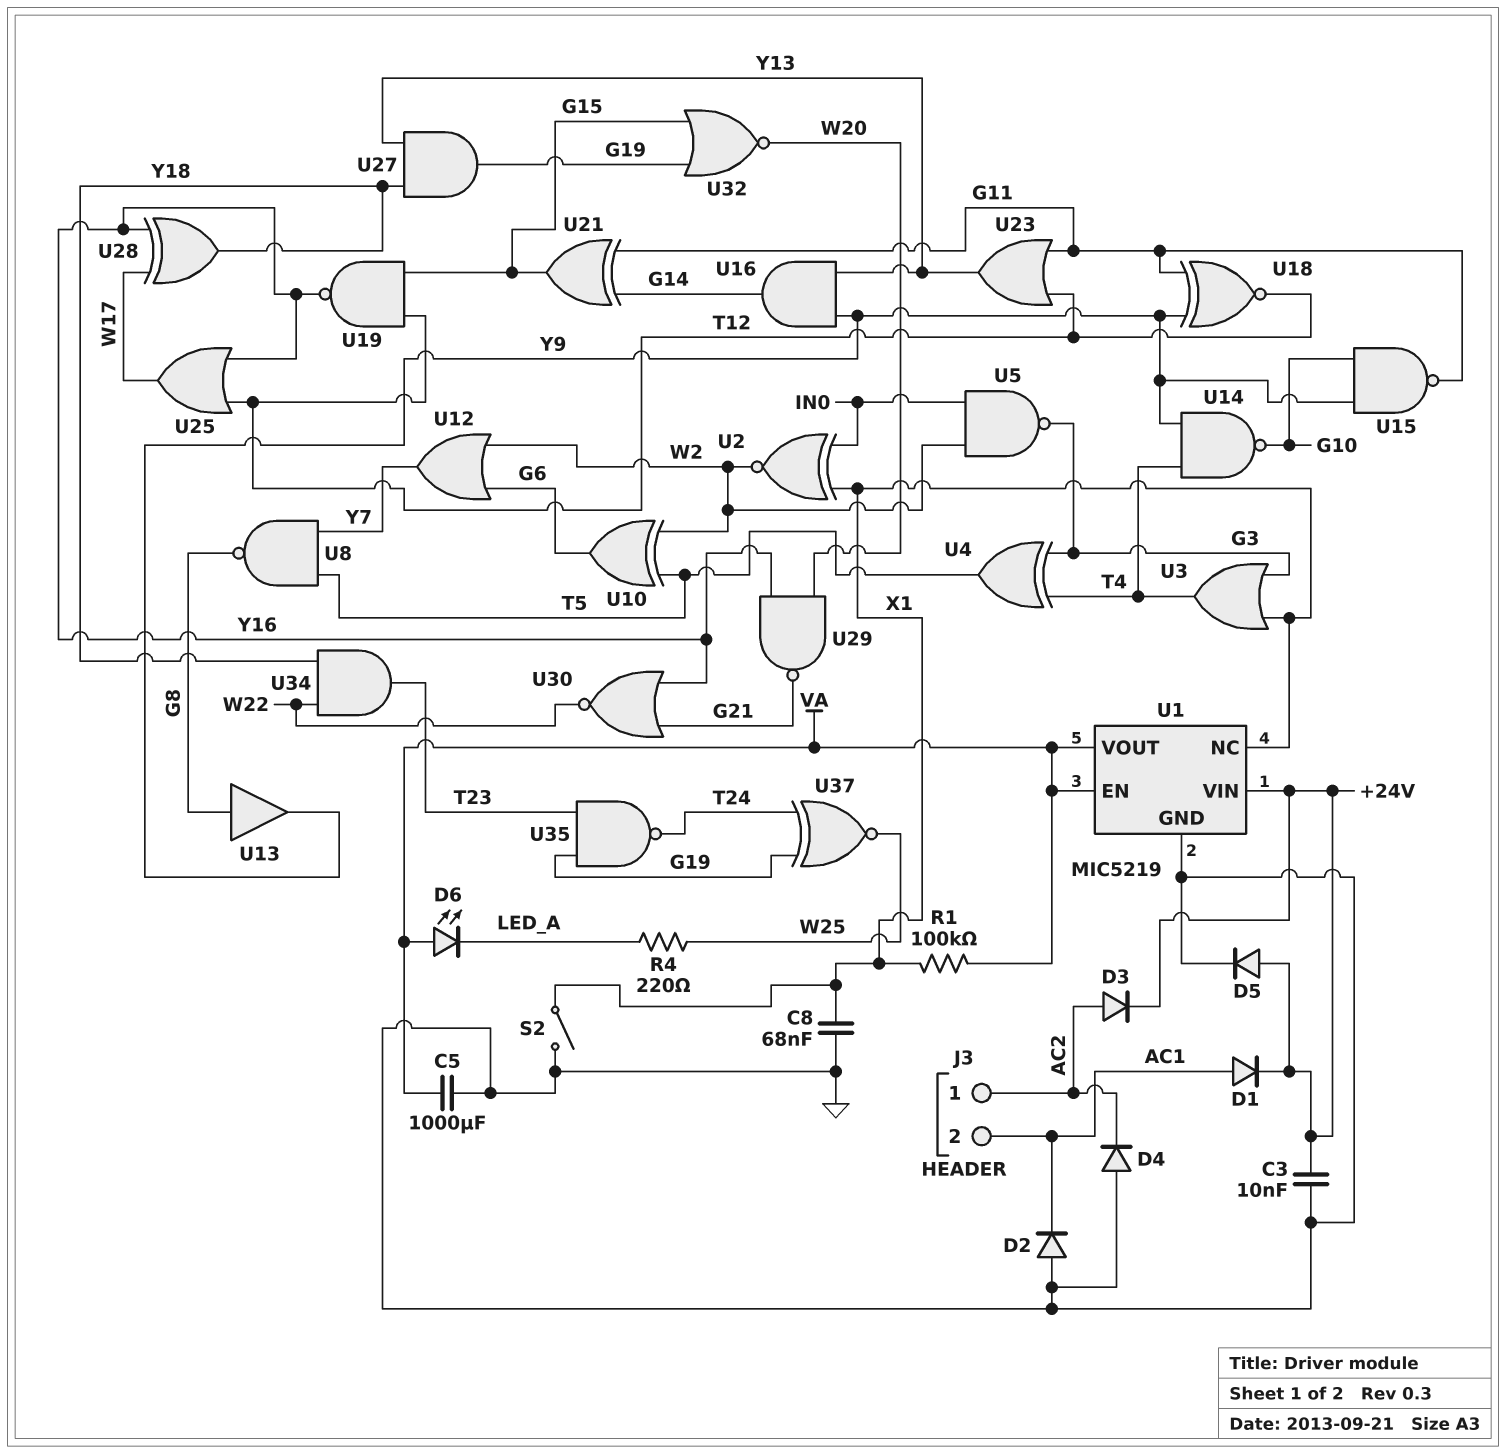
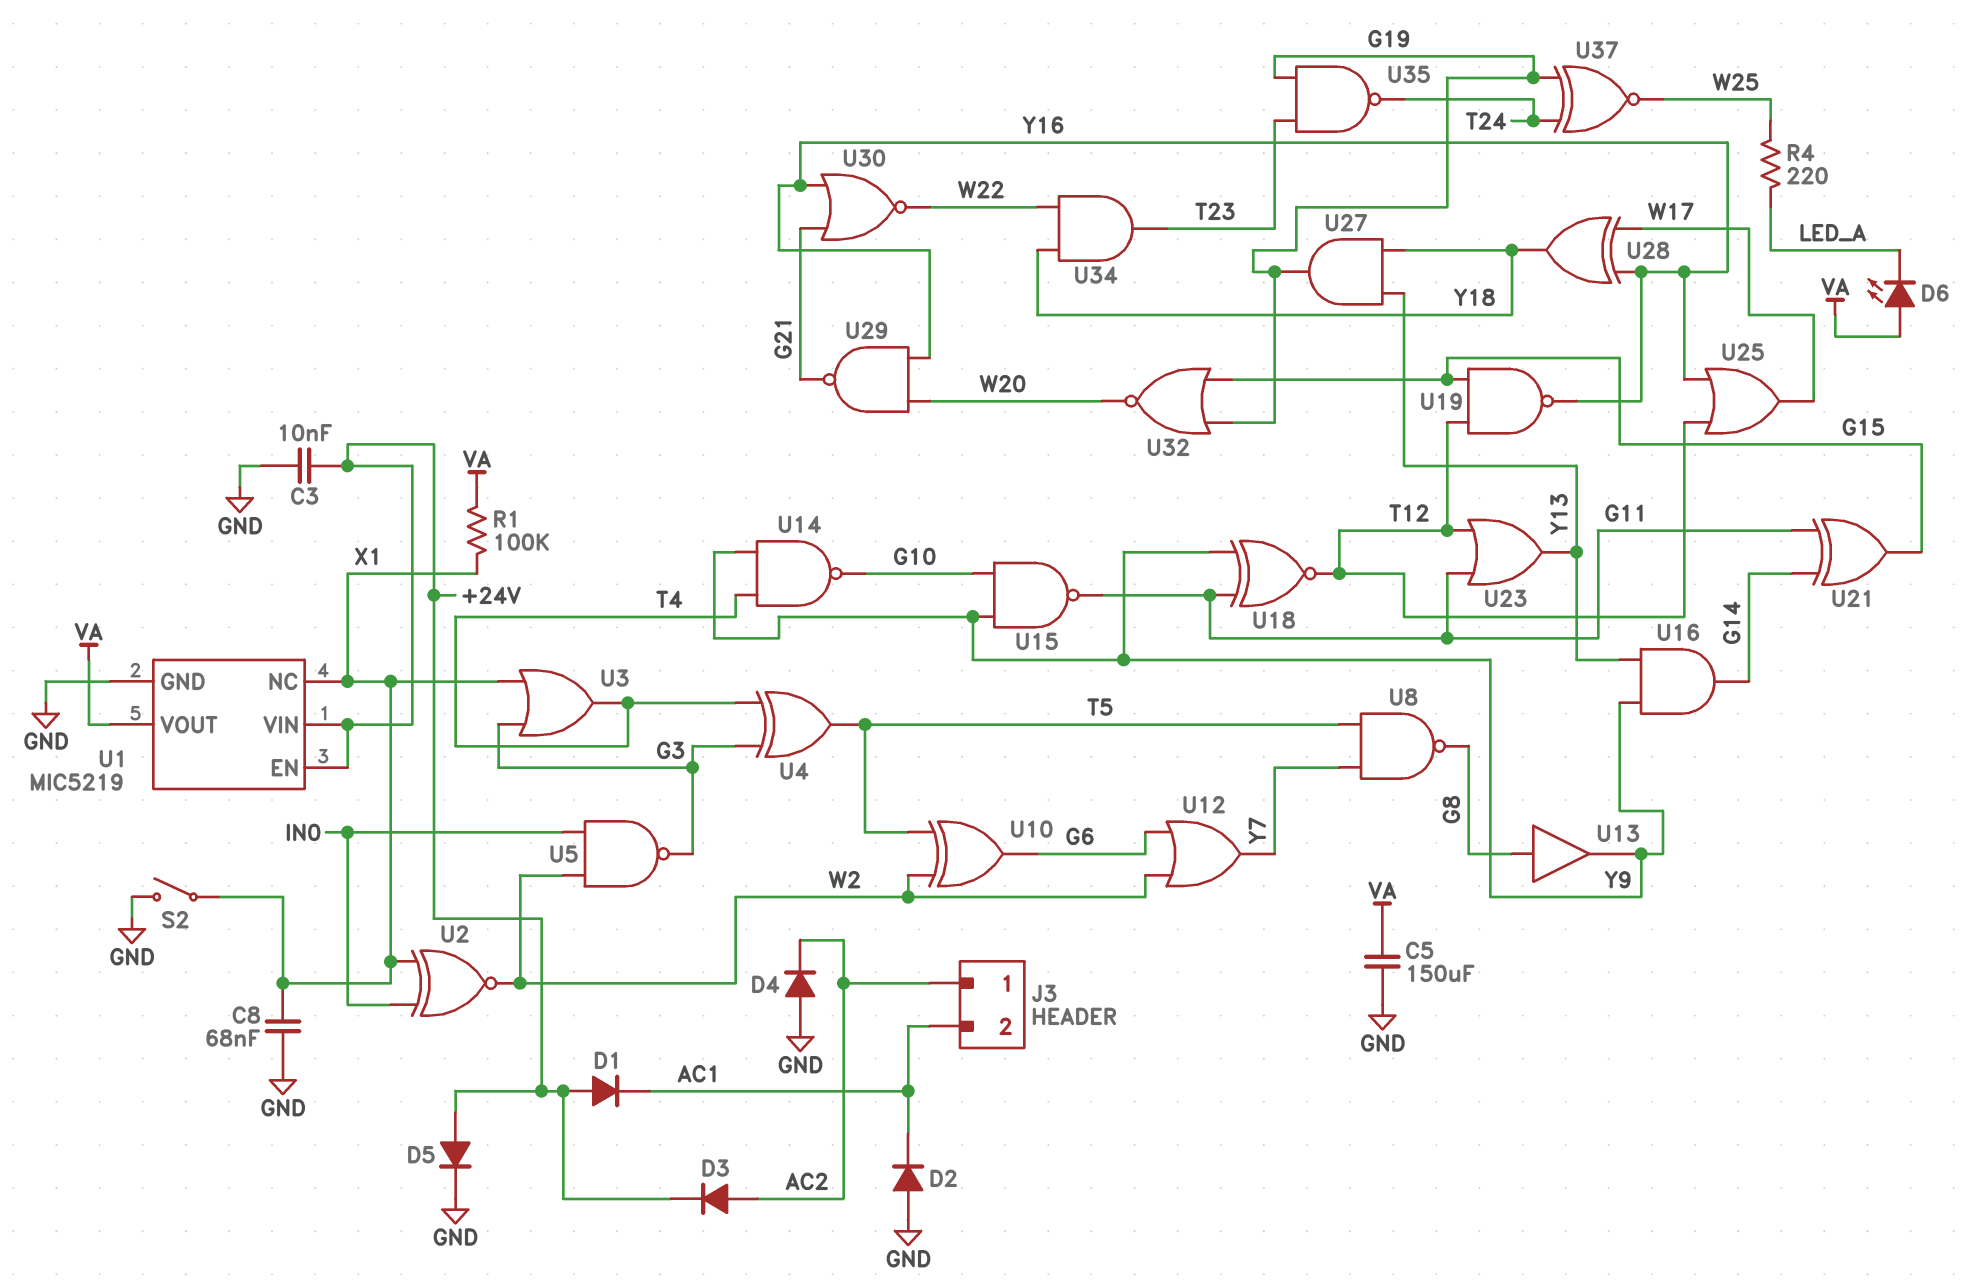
C5: 1000uF (GND, VA) -> 150uF (GND, VA)
D1: diode (A AC1, K +24V) -> diode (A +24V, K AC1)
U1 pin EN: VA -> +24V

